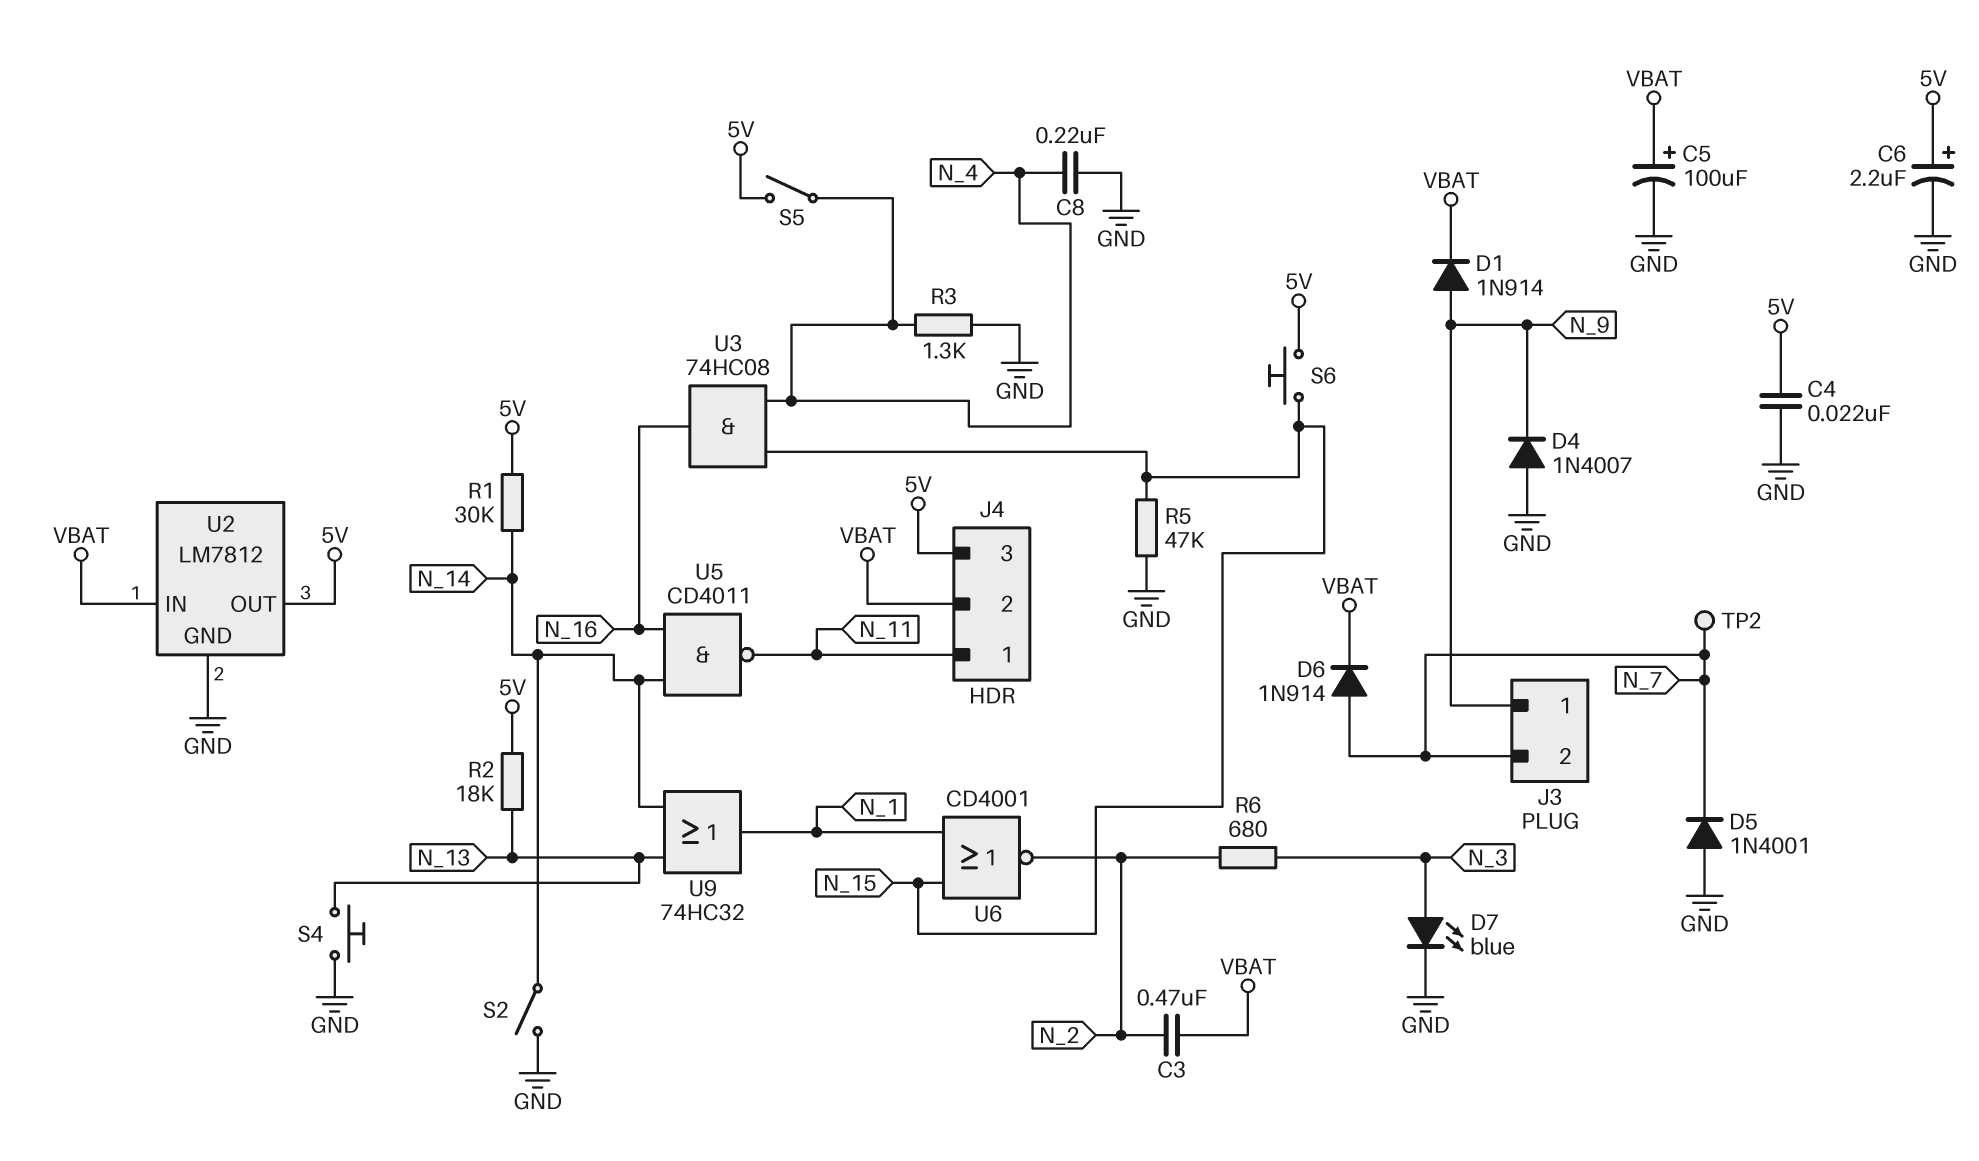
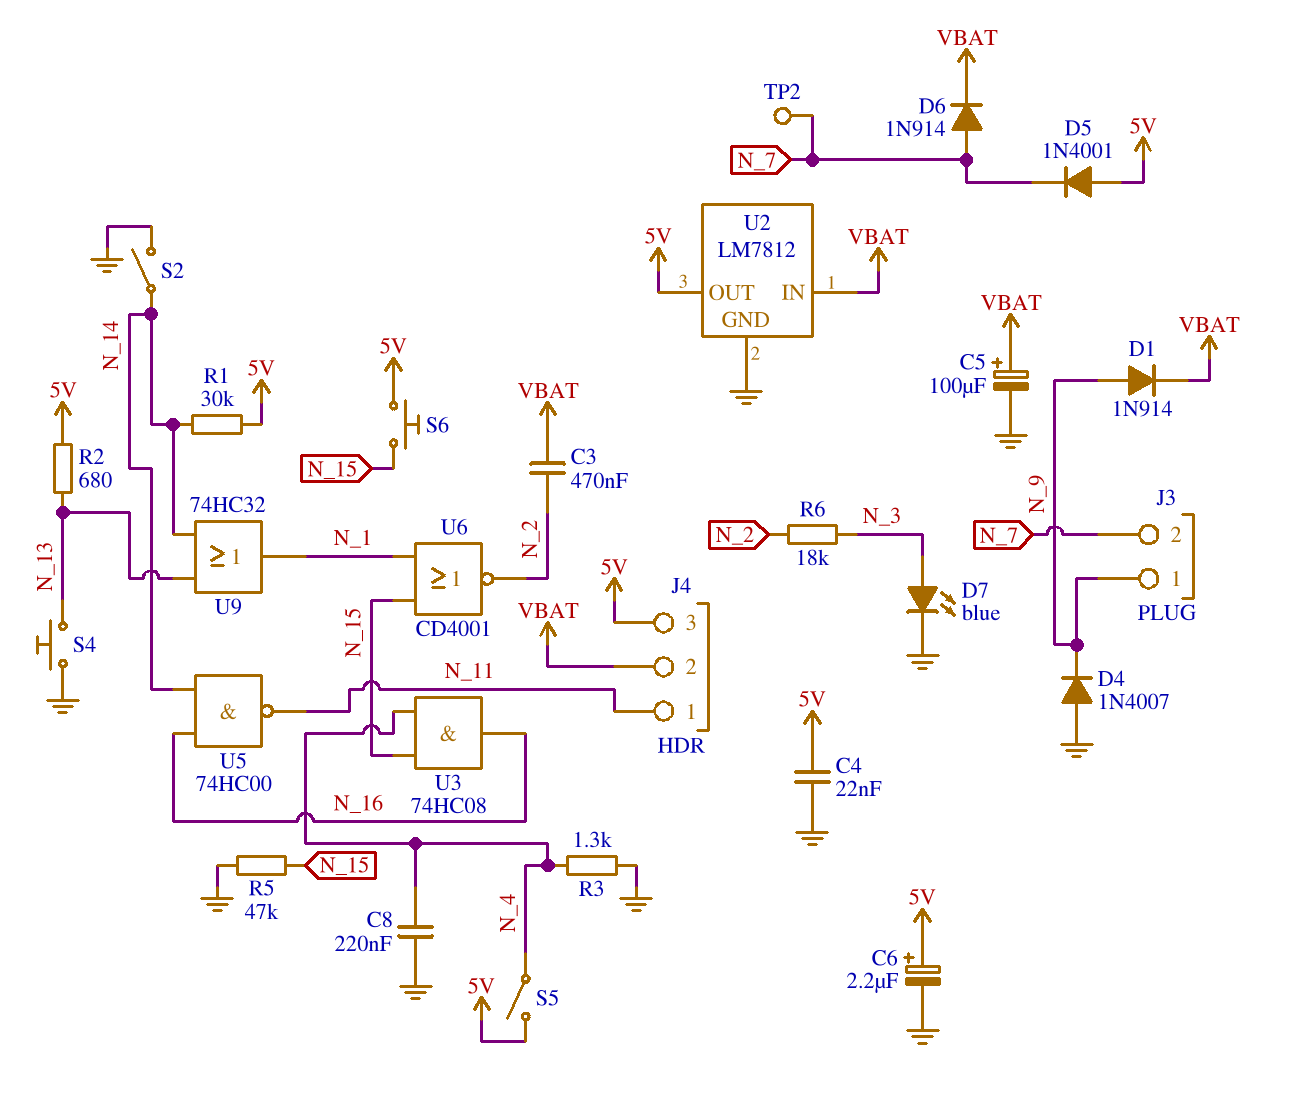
D5: diode 1N4001 (A GND, K N_7) -> diode 1N4001 (A 5V, K N_7)
R2: 18k (5V, N_13) -> 680 (5V, N_13)
R6: 680 (N_2, N_3) -> 18k (N_2, N_3)
U5: NAND CD4011 (in N_14, in N_16, out N_11) -> NAND 74HC00 (in N_14, in N_16, out N_11)

